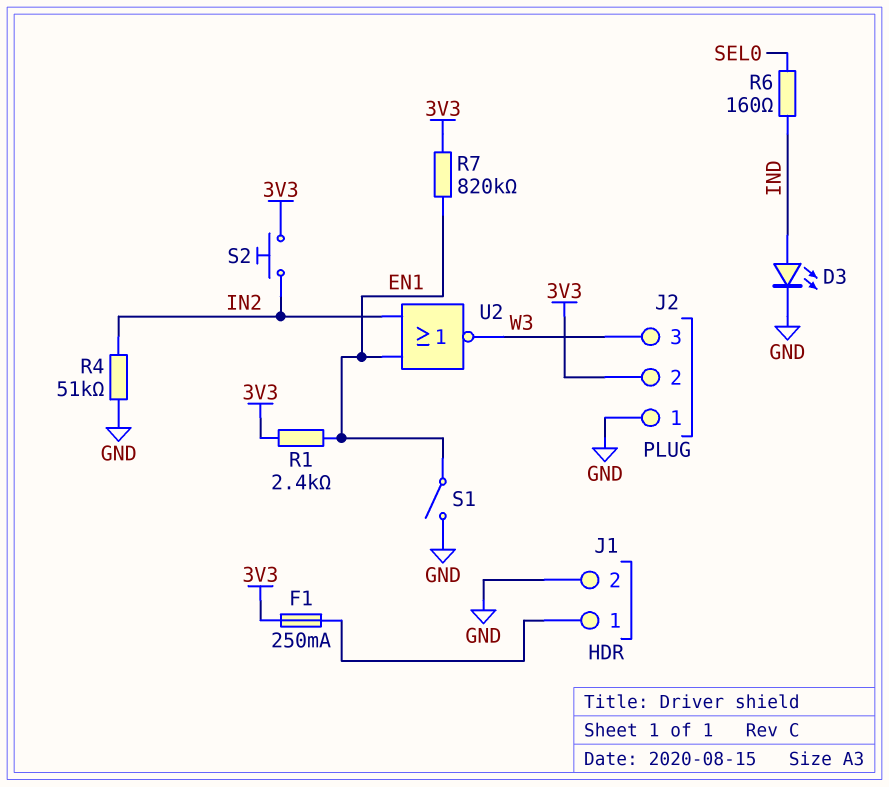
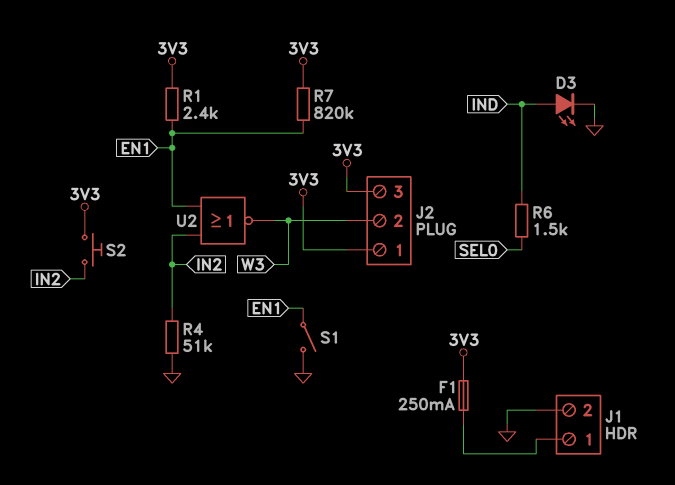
J2 pin 1: GND -> 3V3
J2 pin 2: 3V3 -> W3
J2 pin 3: W3 -> 3V3
R6: 160 (IND, SEL0) -> 1.5k (IND, SEL0)

